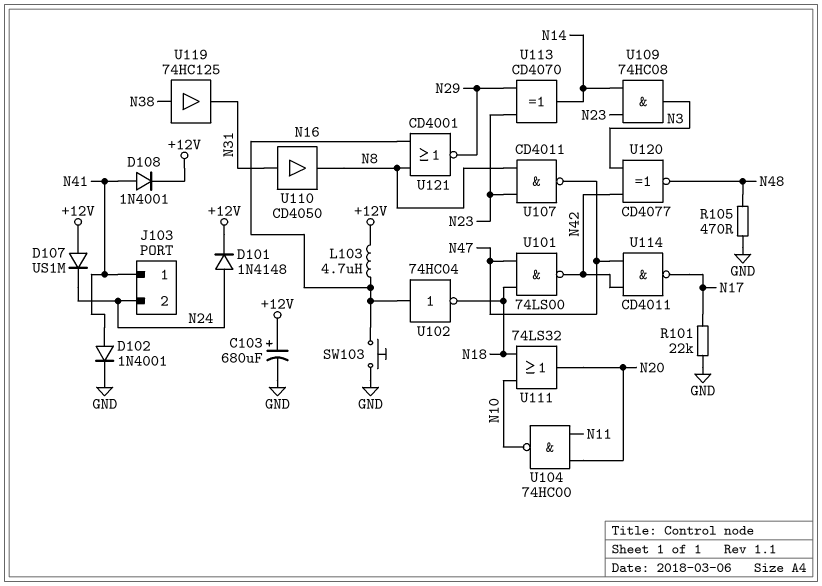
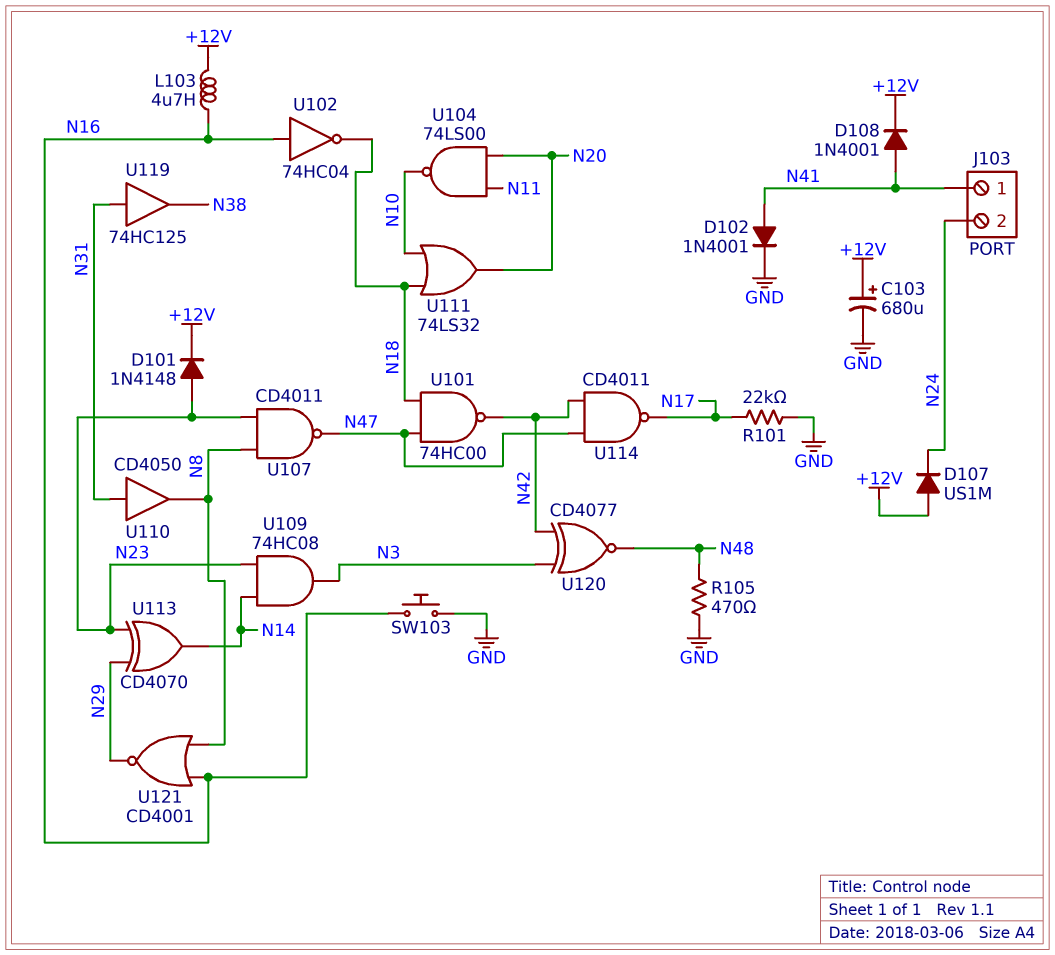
D101: diode 1N4148 (A N24, K +12V) -> diode 1N4148 (A N23, K +12V)
U101: NAND 74LS00 (in N18, in N47, out N42) -> NAND 74HC00 (in N18, in N47, out N42)
U104: NAND 74HC00 (in N11, in N20, out N10) -> NAND 74LS00 (in N11, in N20, out N10)
U119: buffer 74HC125 (in N38, out N31) -> buffer 74HC125 (in N31, out N38)

